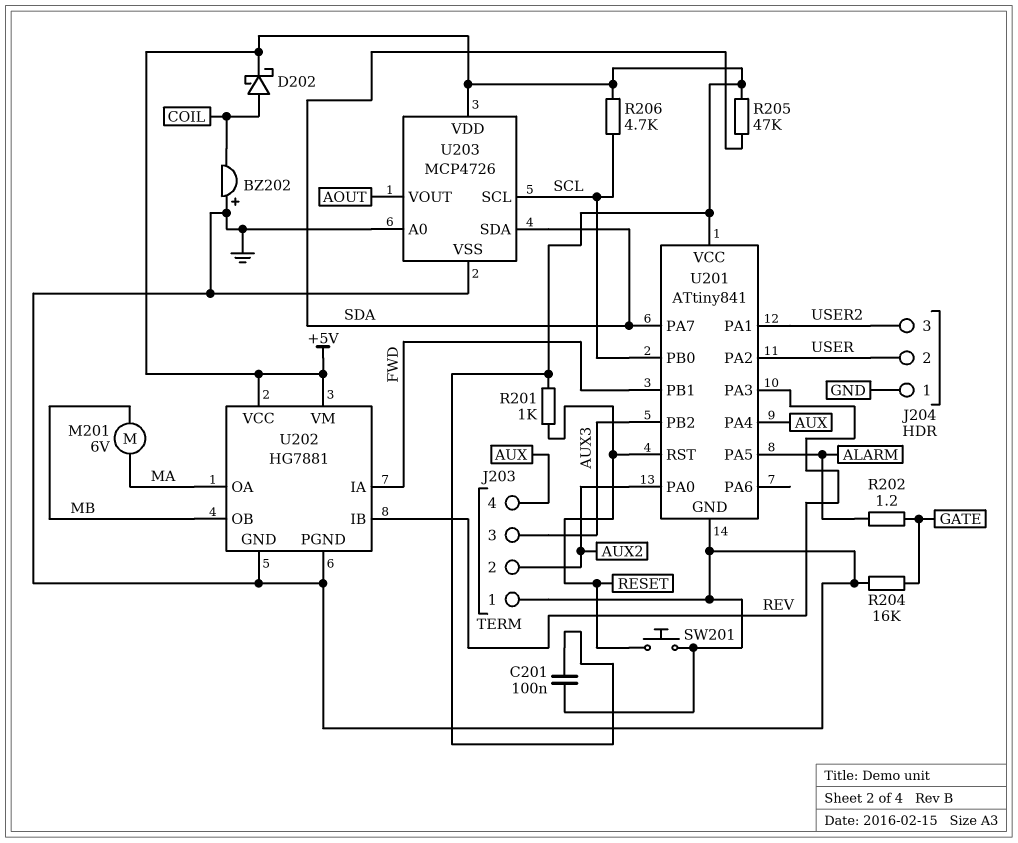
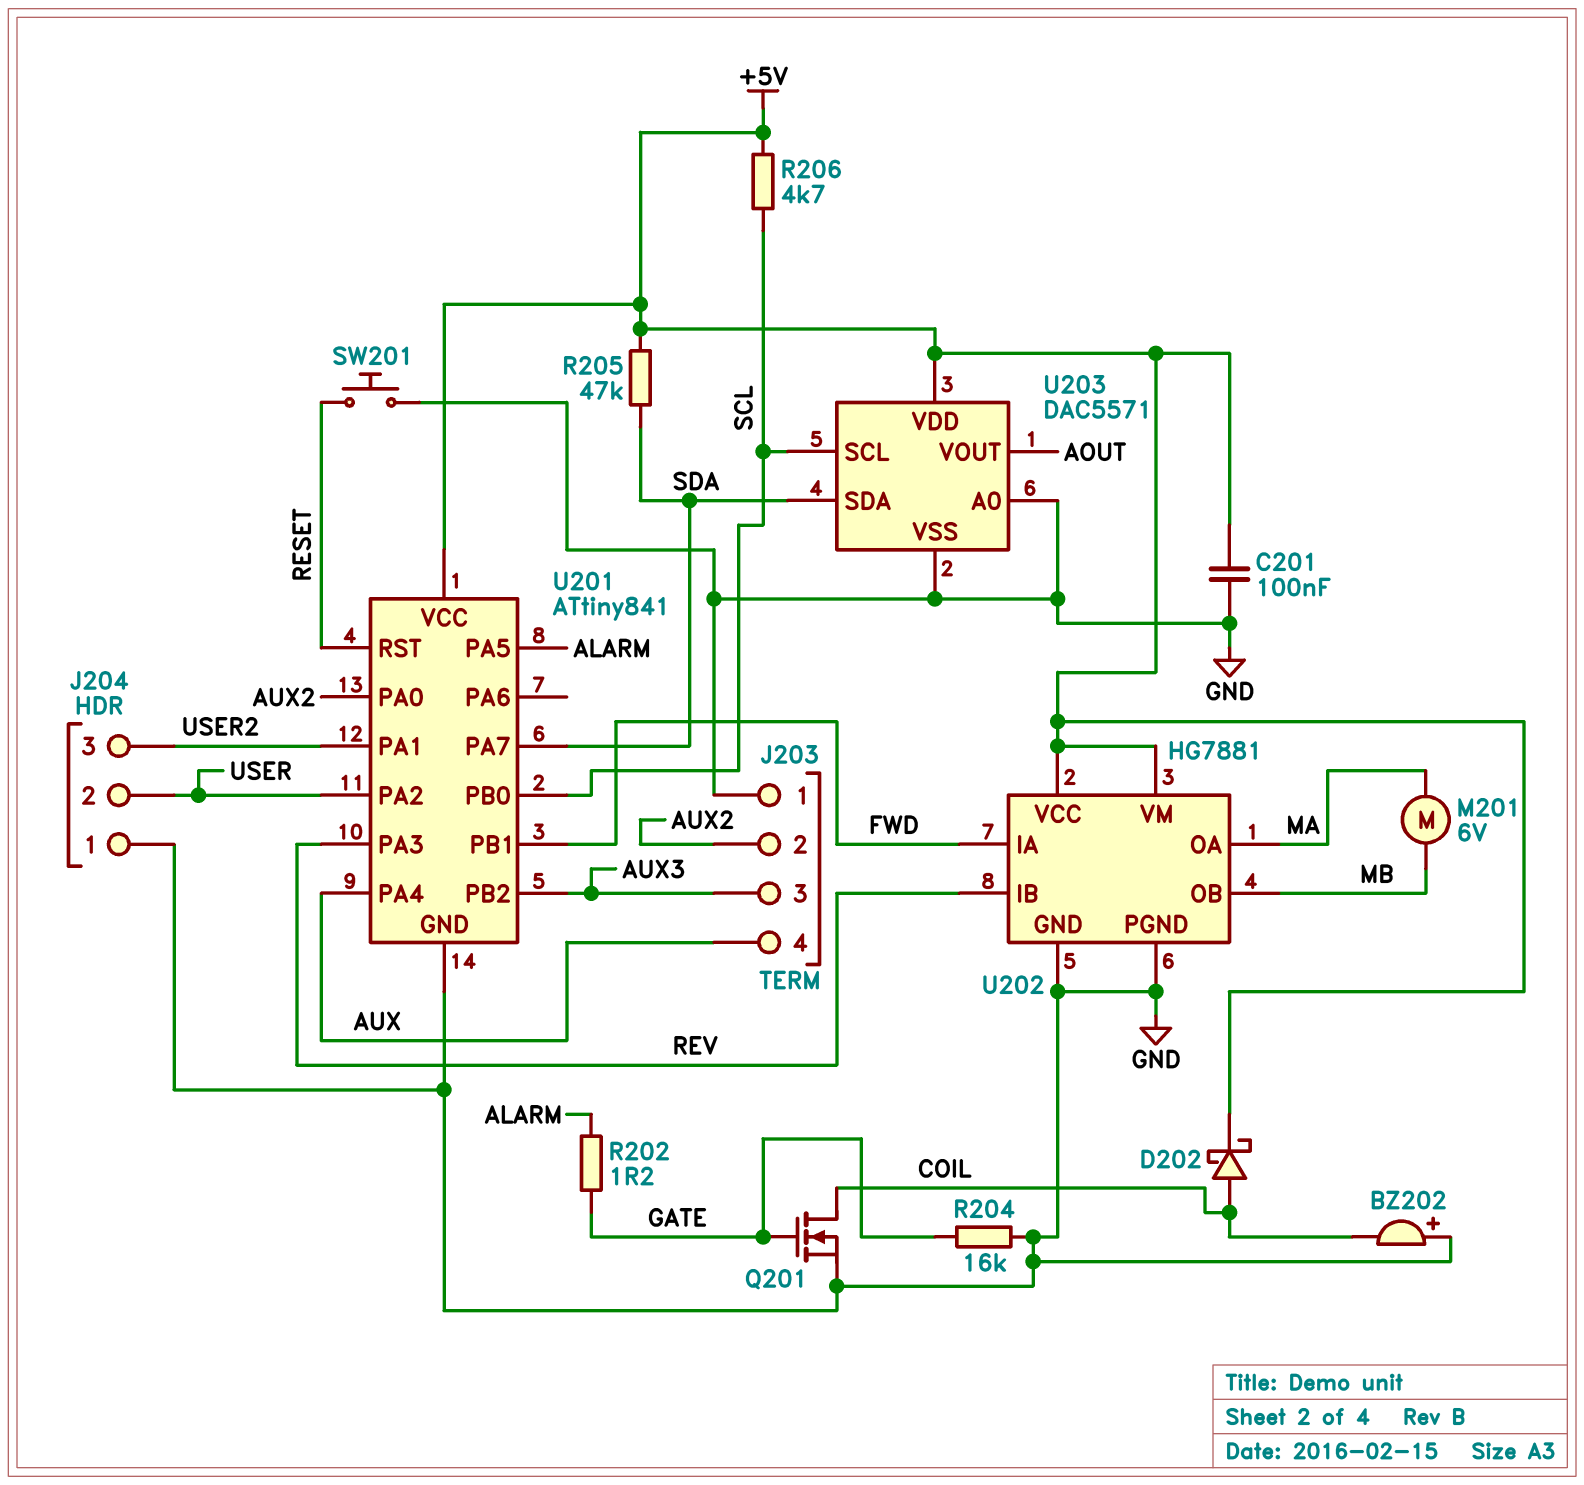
Q201: none -> NMOS (G GATE, D COIL, S GND)
R201: 1k (+5V, RESET) -> none
U203: MCP4726 -> DAC5571

